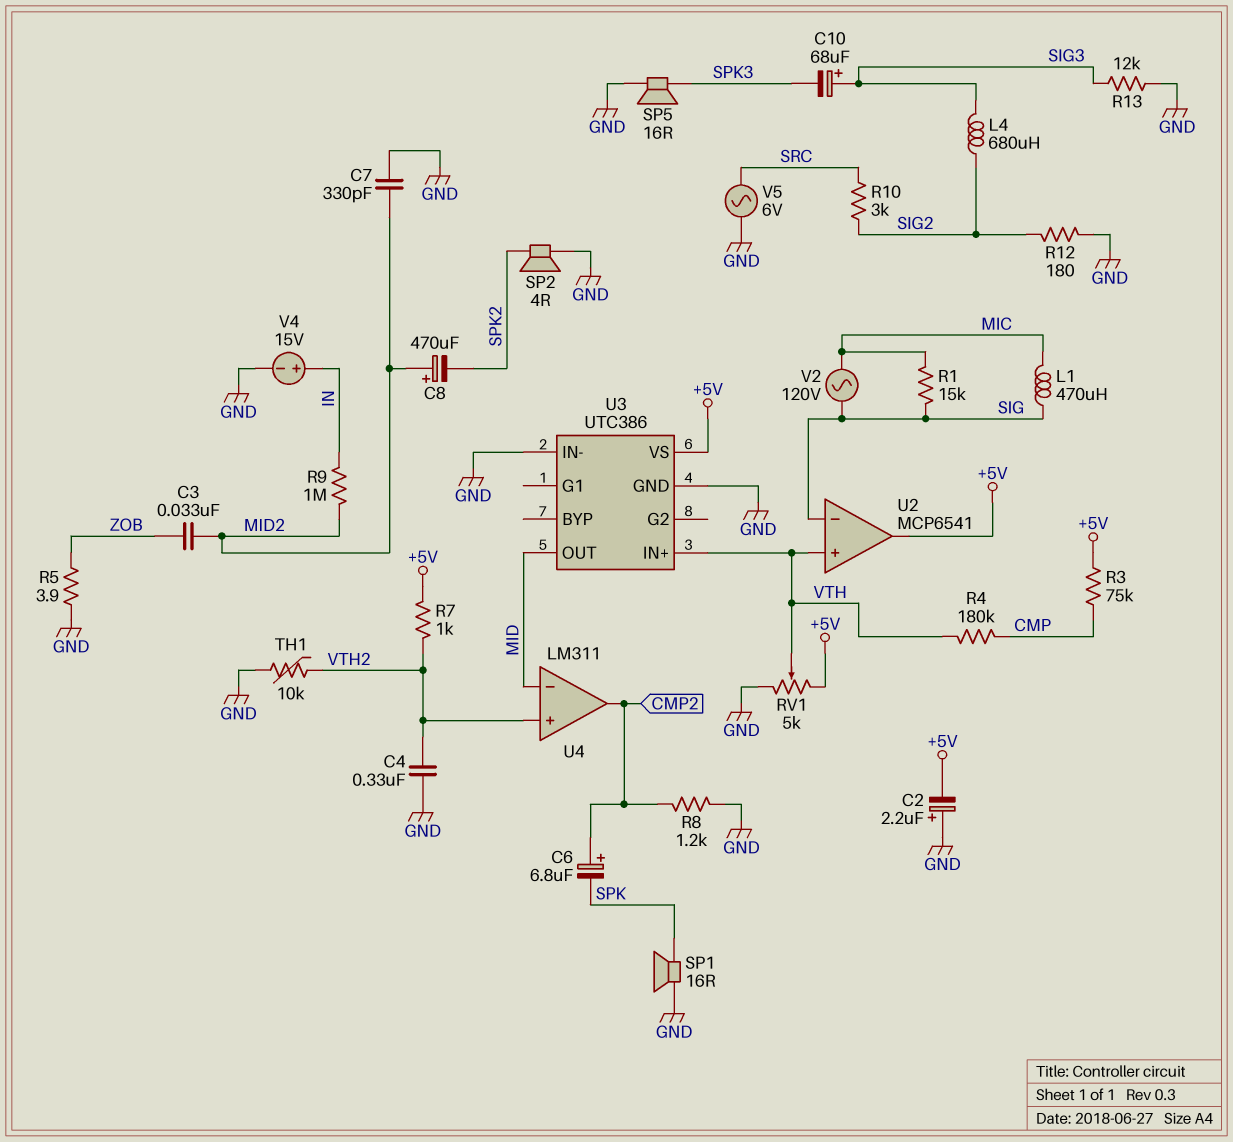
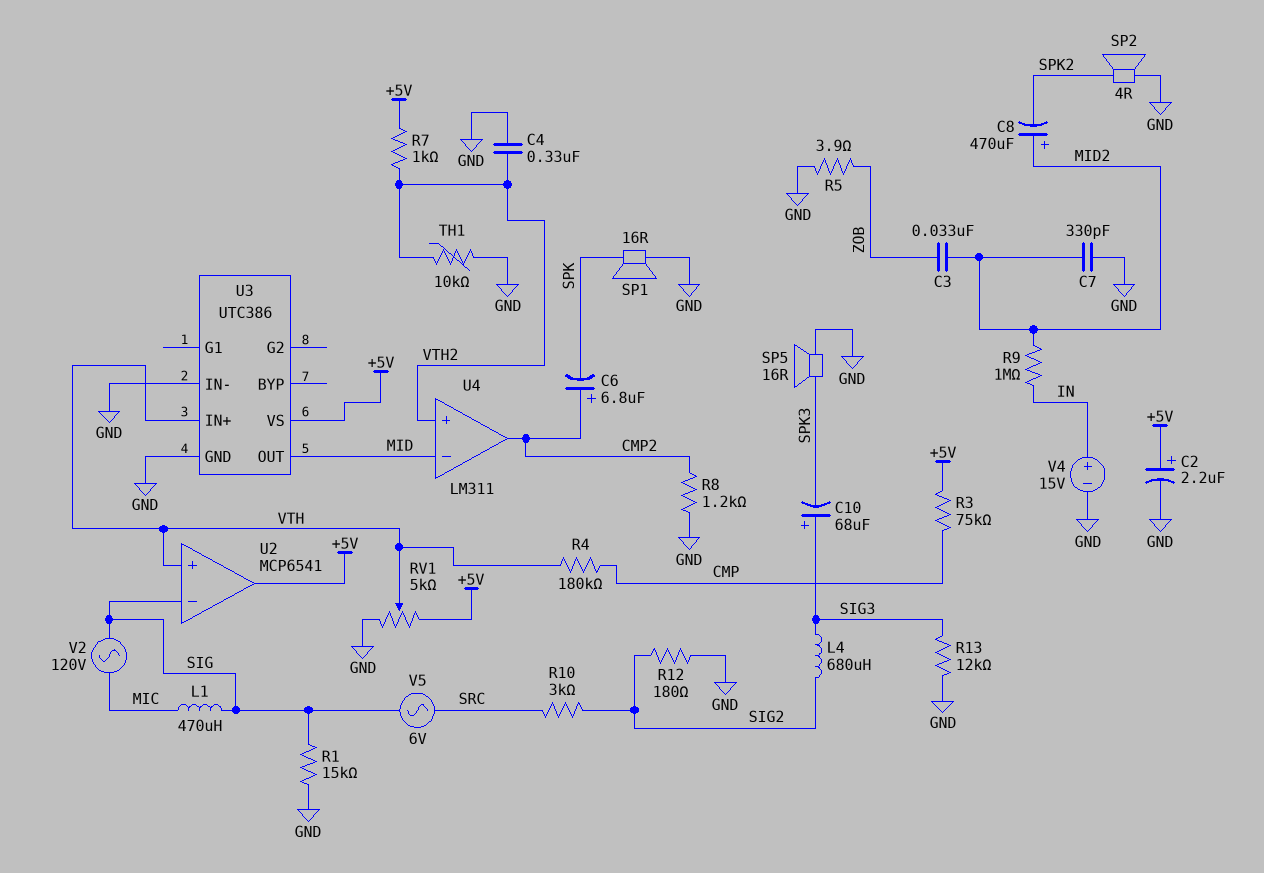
C2: 2.2uF (plus GND, minus +5V) -> 2.2uF (plus +5V, minus GND)
R1: 15k (MIC, SIG) -> 15k (GND, SIG)
V5: AC 6V (GND, SRC) -> AC 6V (SIG, SRC)

